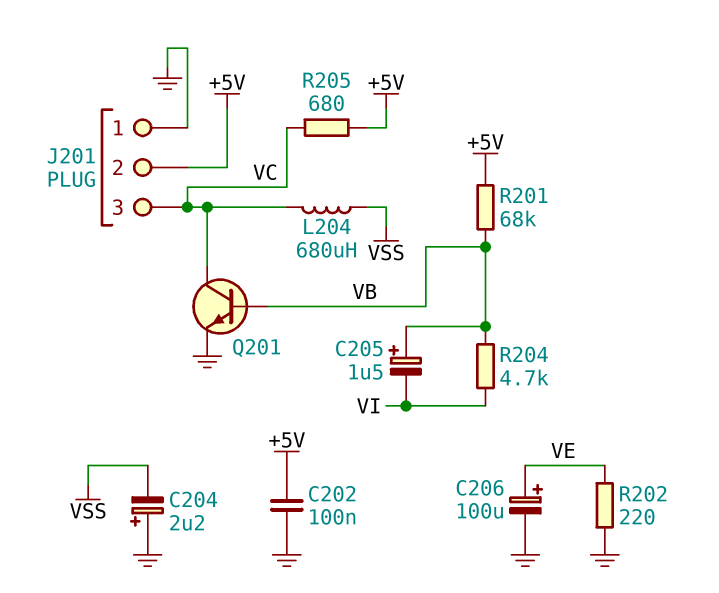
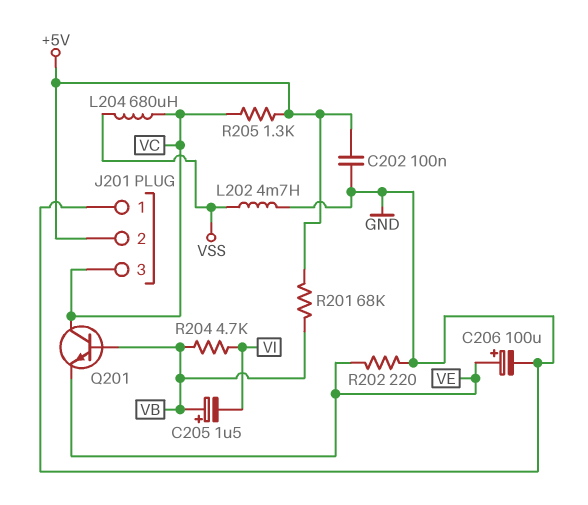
C204: 2.2uF (plus GND, minus VSS) -> none
L202: none -> 4.7mH (GND, VSS)
Q201: NPN (B VB, C VC, E GND) -> NPN (B VB, C VC, E VE)
R205: 680 (+5V, VC) -> 1.3k (+5V, VC)

